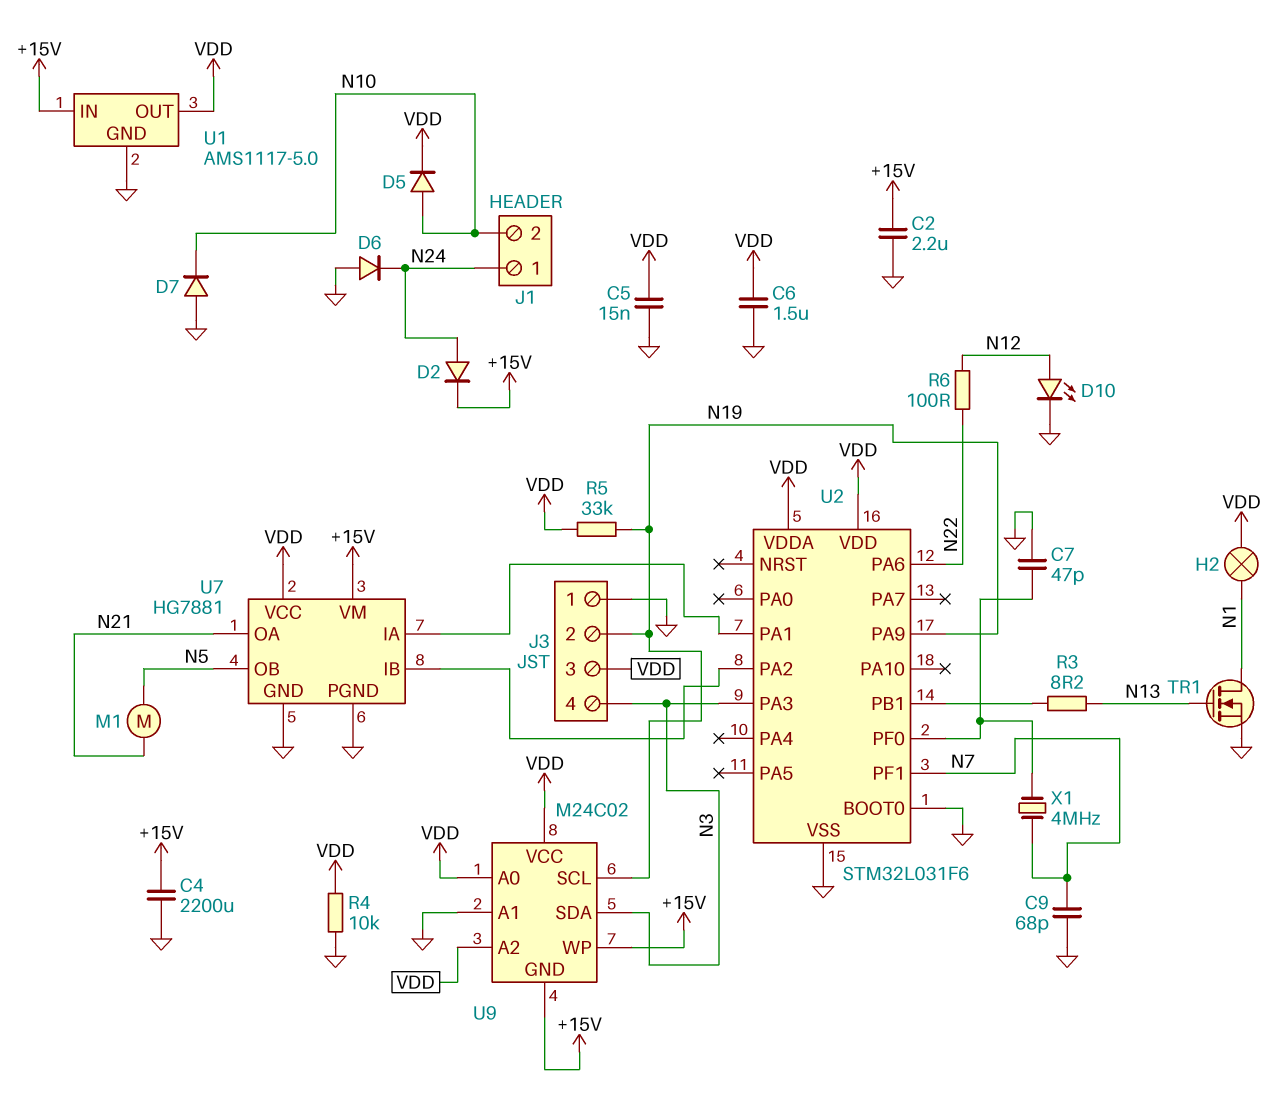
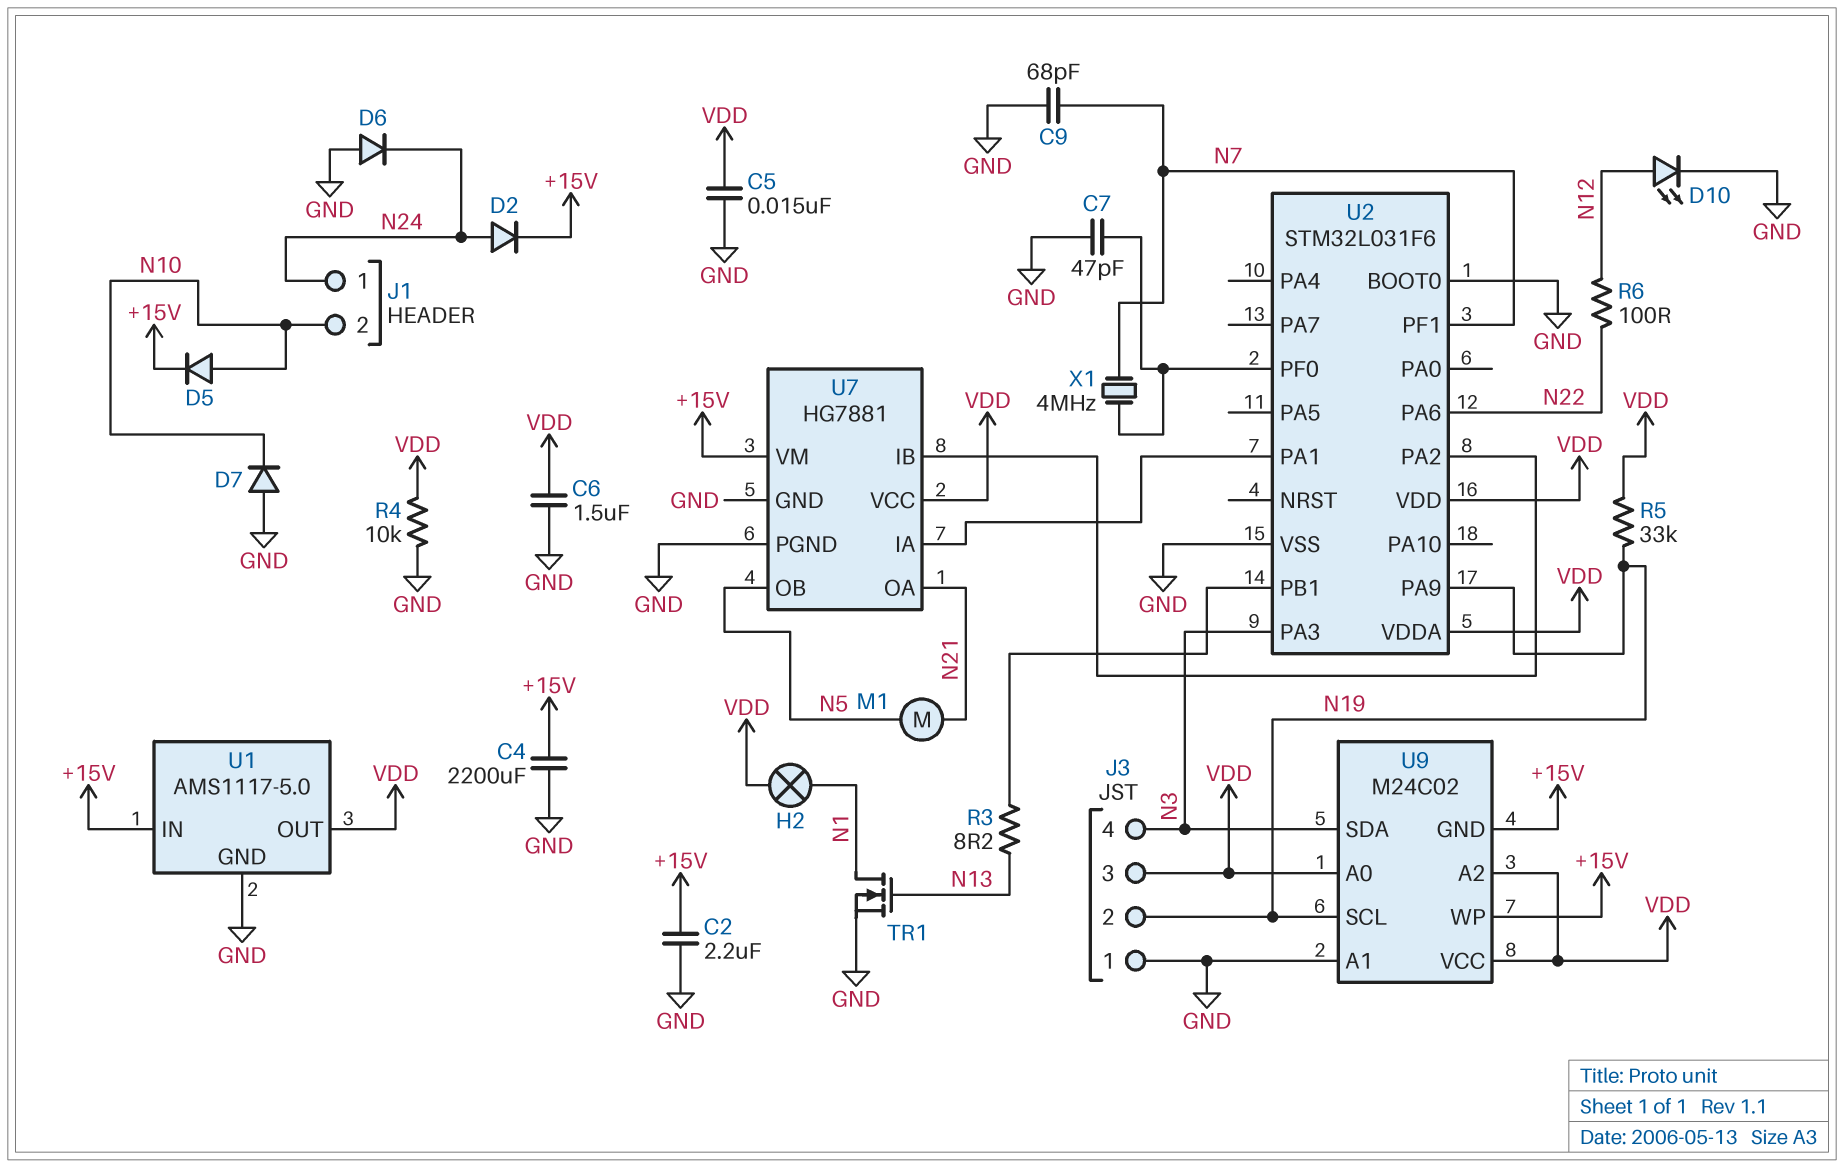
D5: diode (A N10, K VDD) -> diode (A N10, K +15V)

